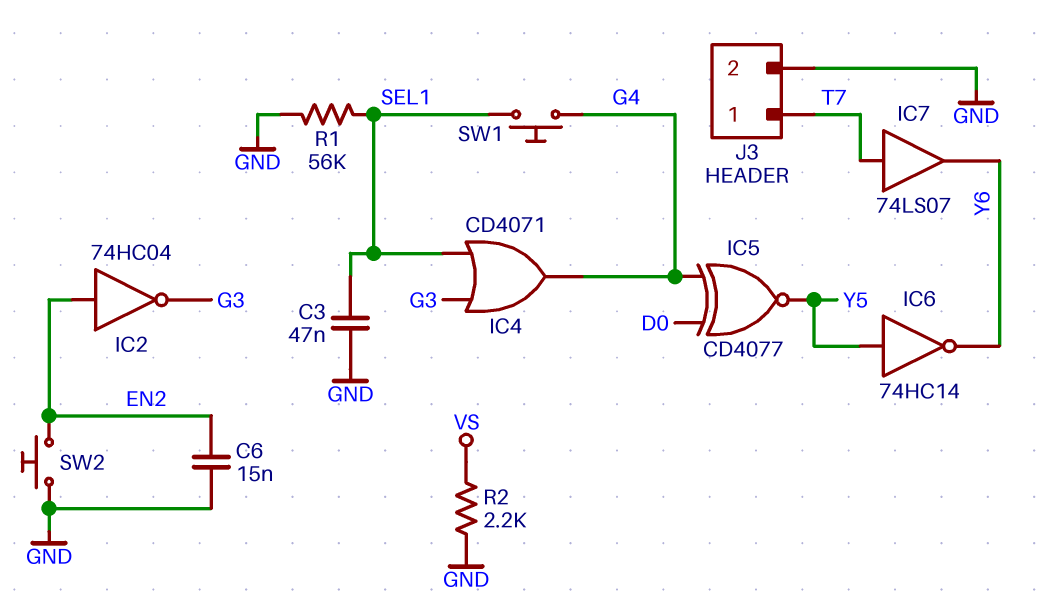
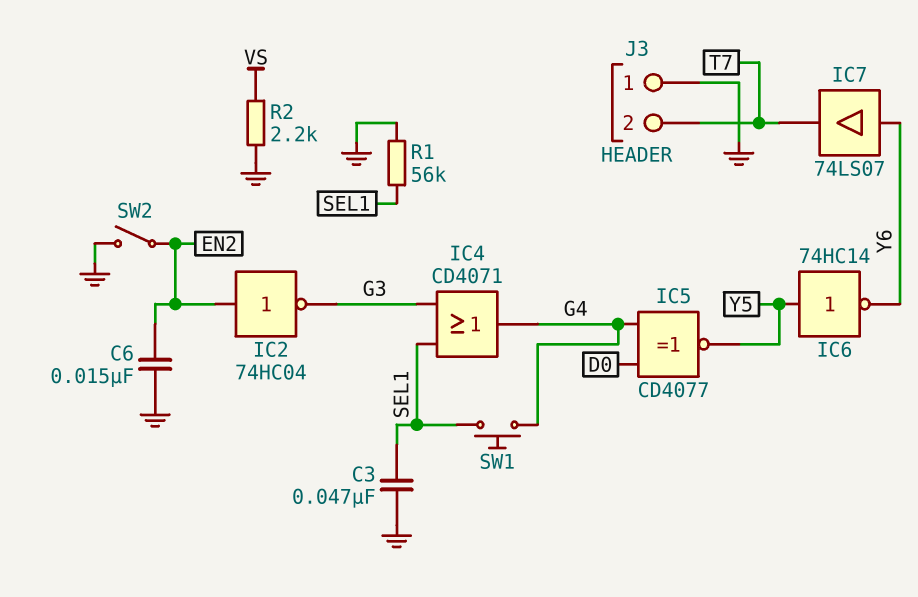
IC7: buffer 74LS07 (in T7, out Y6) -> buffer 74LS07 (in Y6, out T7)
J3 pin 1: T7 -> GND
J3 pin 2: GND -> T7
SW2: button (EN2, GND) -> switch (EN2, GND)

